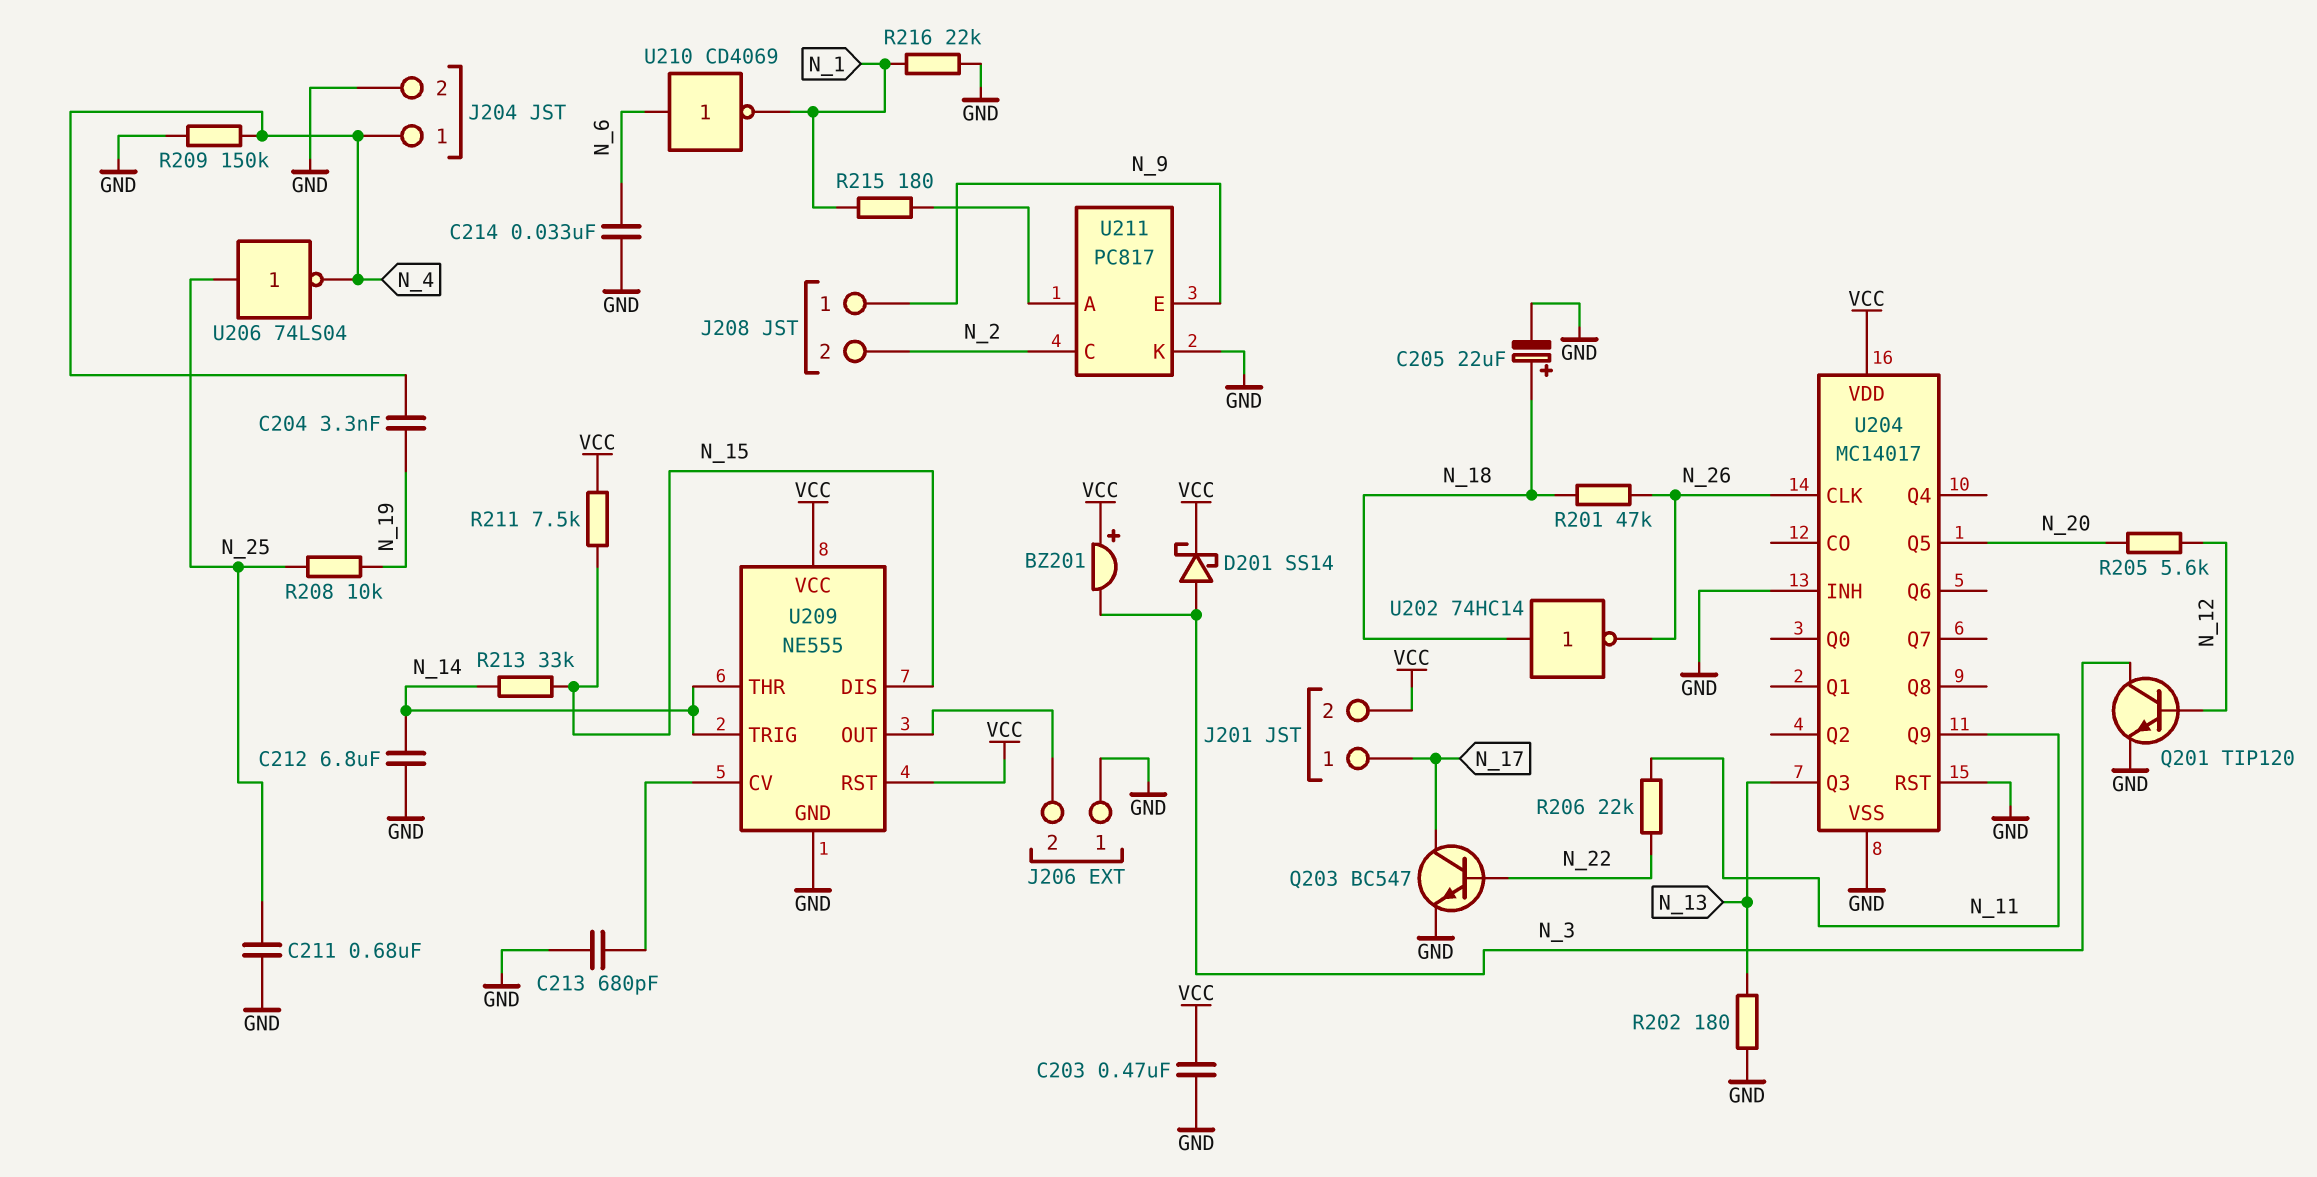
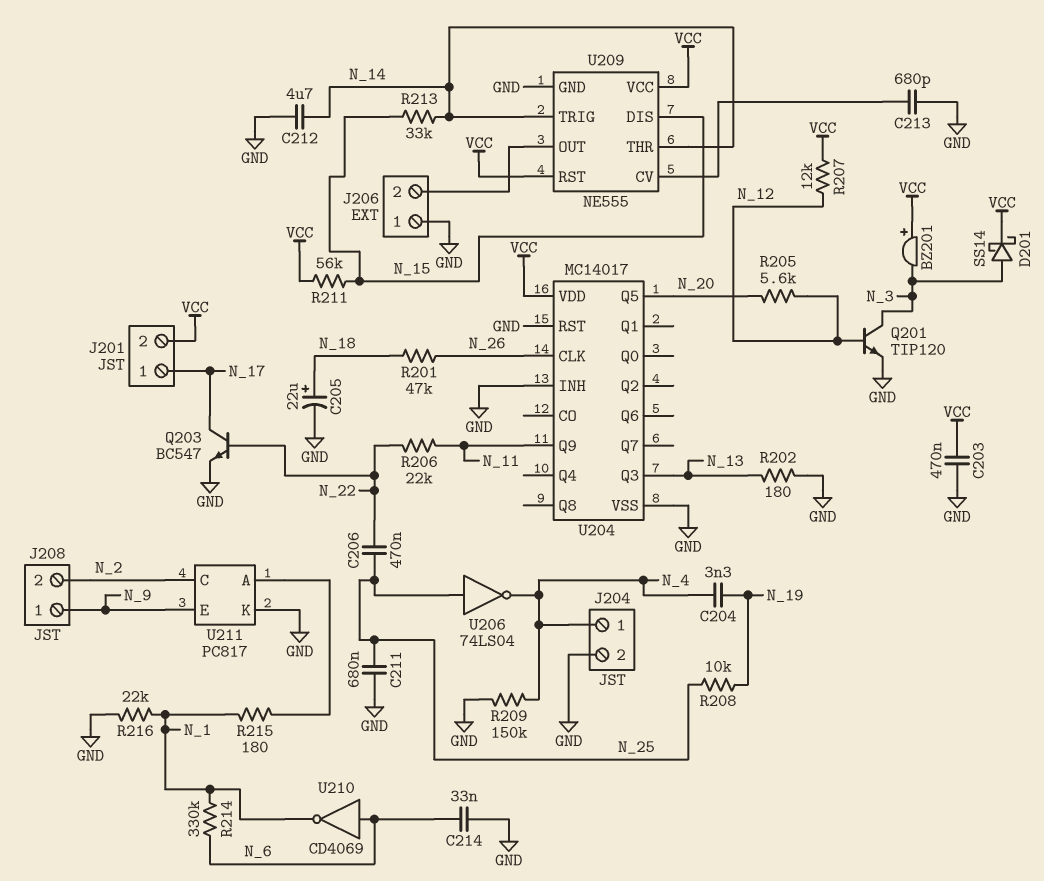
C206: none -> 470nF (N_22, N_25)
C212: 6.8uF (GND, N_14) -> 4.7uF (GND, N_14)
R207: none -> 12k (N_12, VCC)
R211: 7.5k (N_15, VCC) -> 56k (N_15, VCC)
R214: none -> 330k (N_1, N_6)
U202: NOT 74HC14 (in N_18, out N_26) -> none

